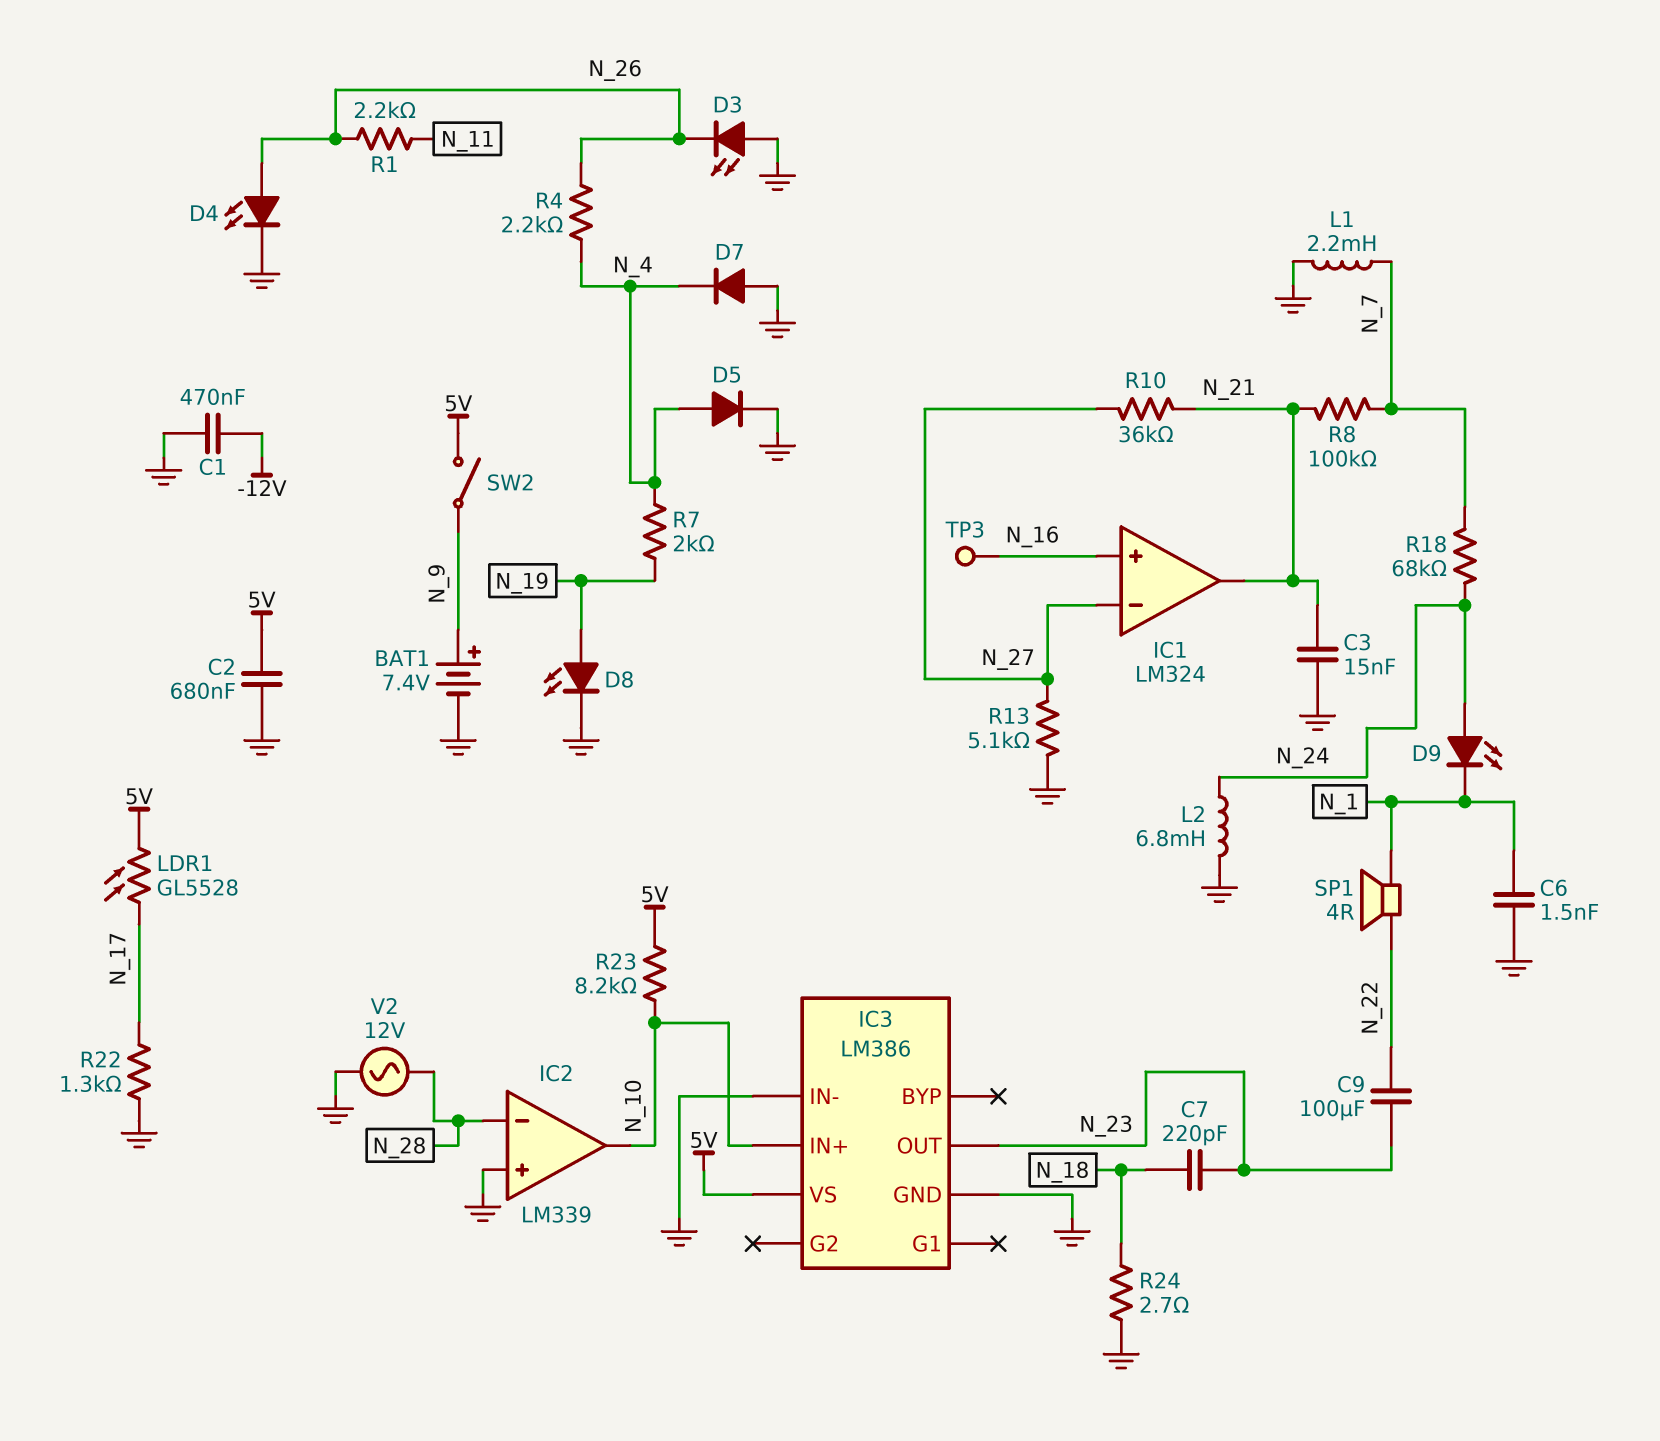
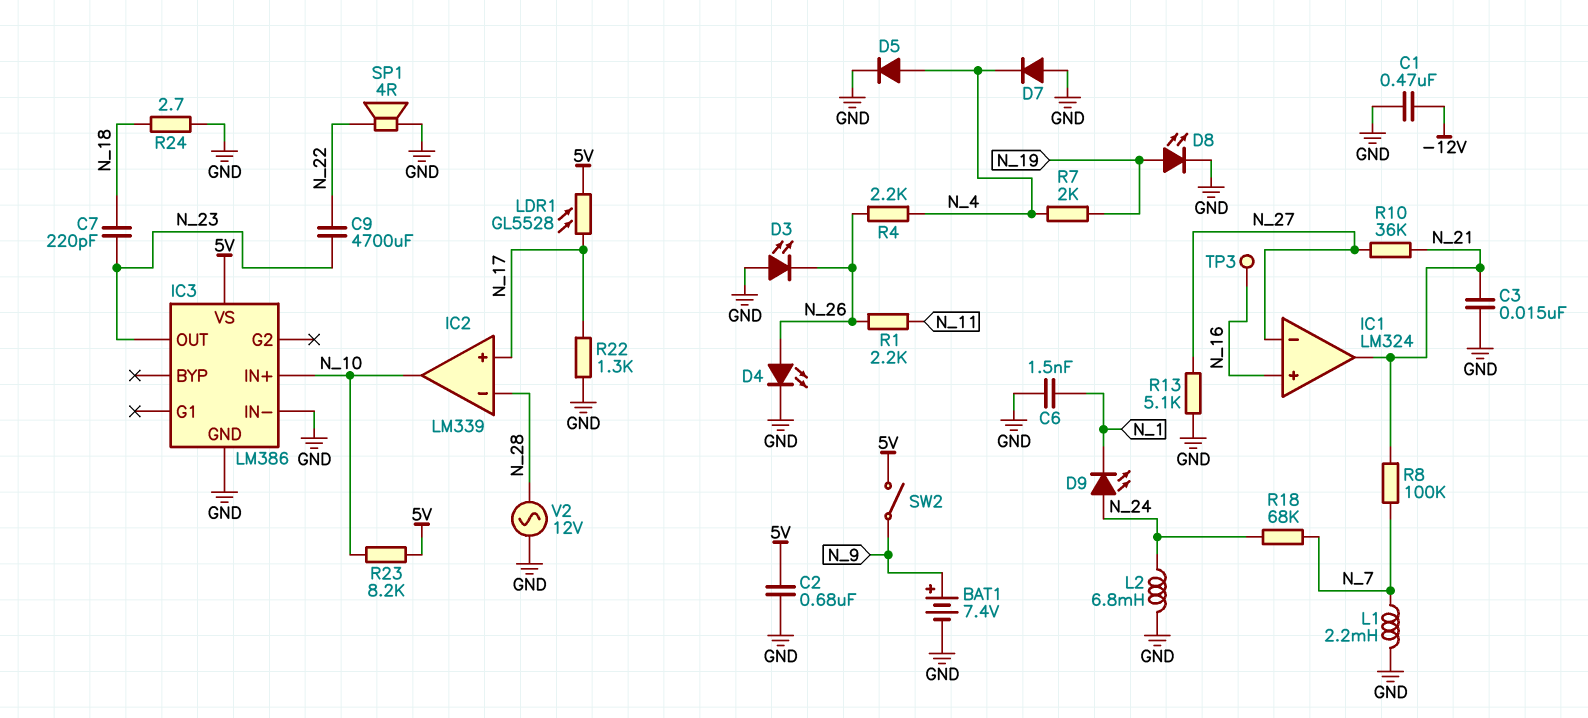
C9: 100uF (N_22, N_23) -> 4700uF (N_22, N_23)
IC2 pin in+: GND -> N_17
SP1: speaker 4R (N_1, N_22) -> speaker 4R (GND, N_22)

